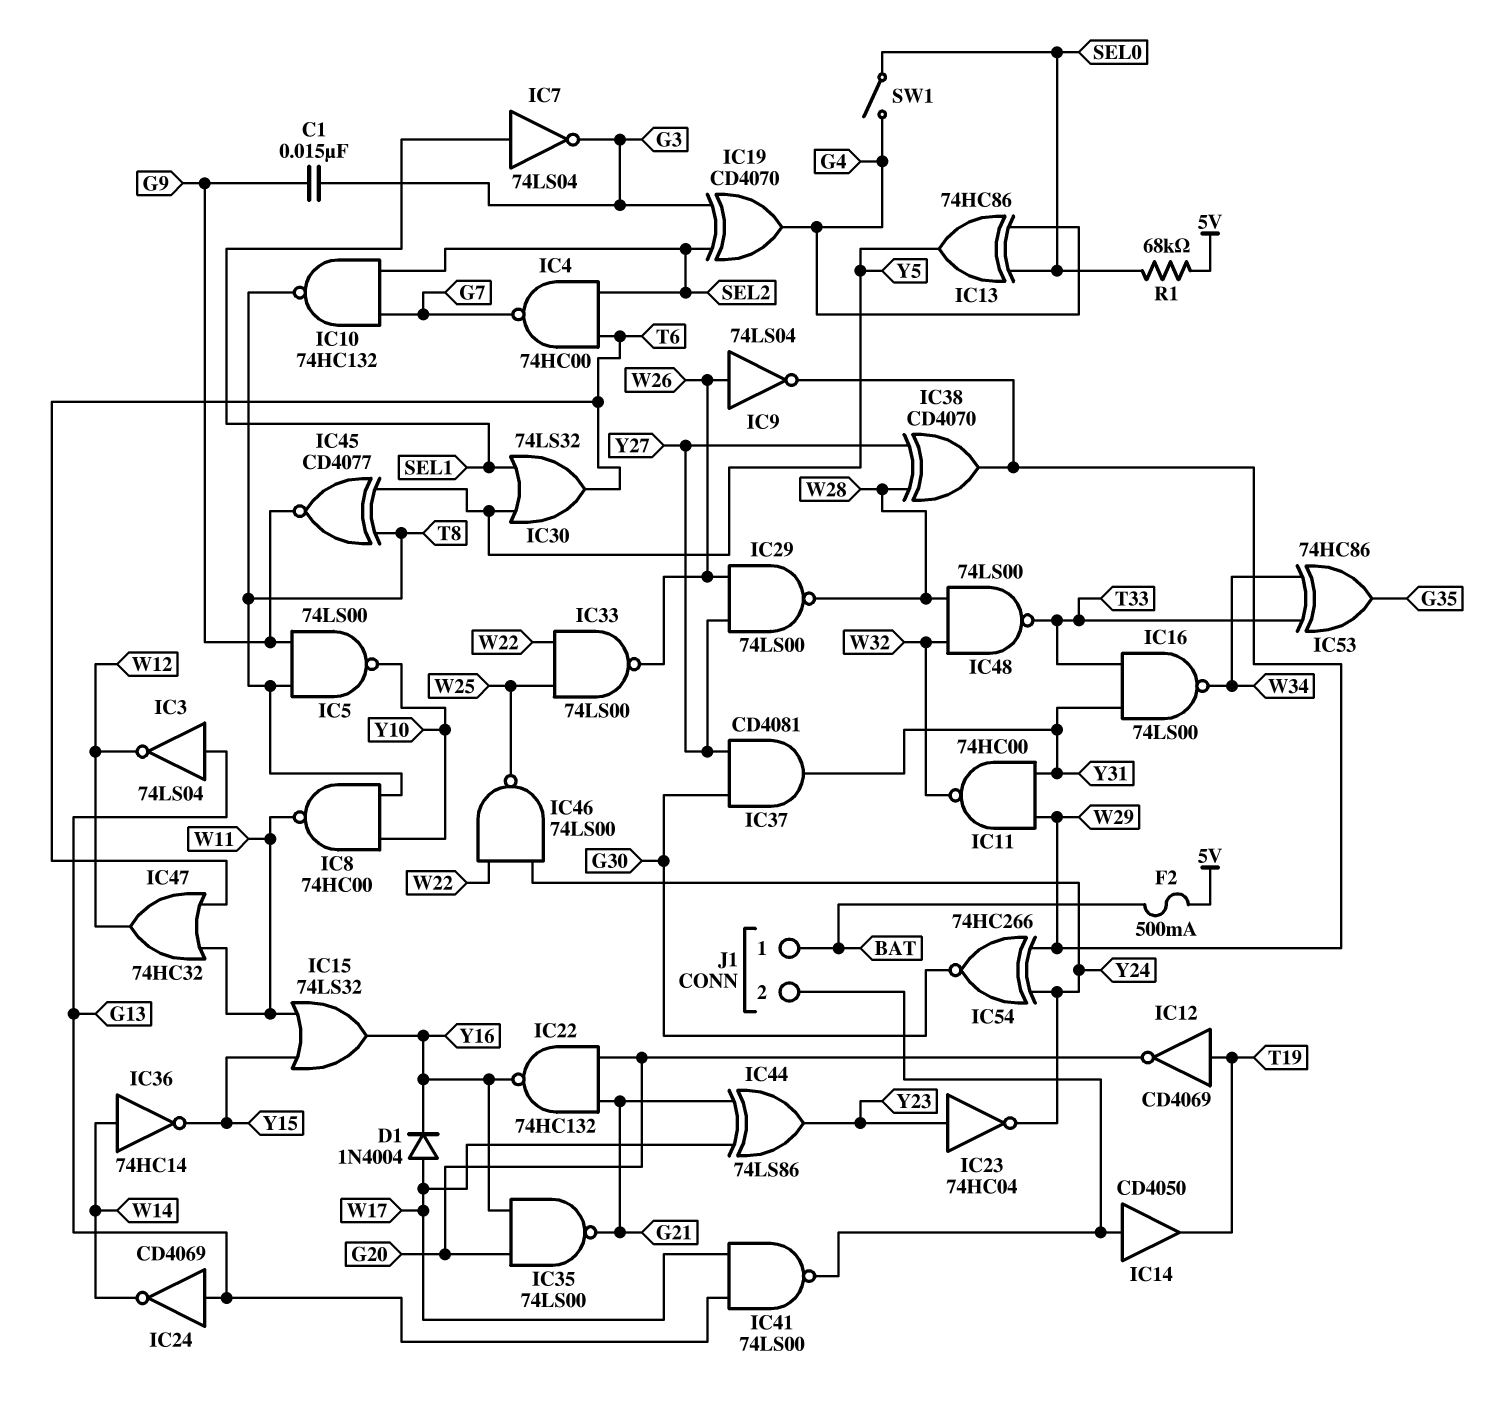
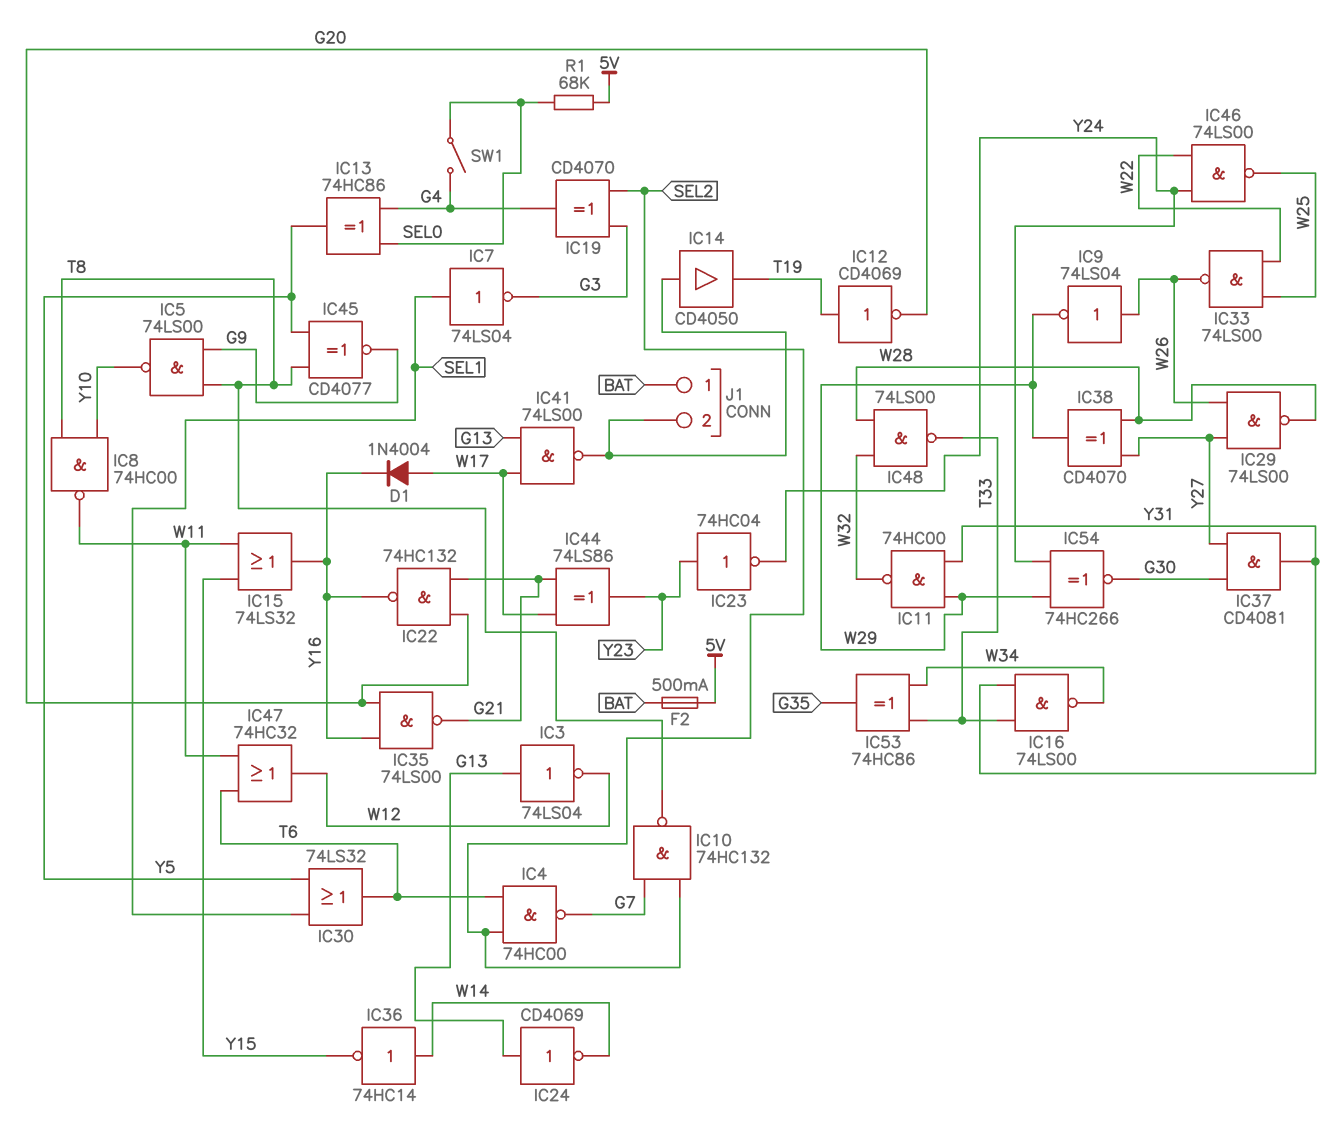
C1: 15nF (G3, G9) -> none

